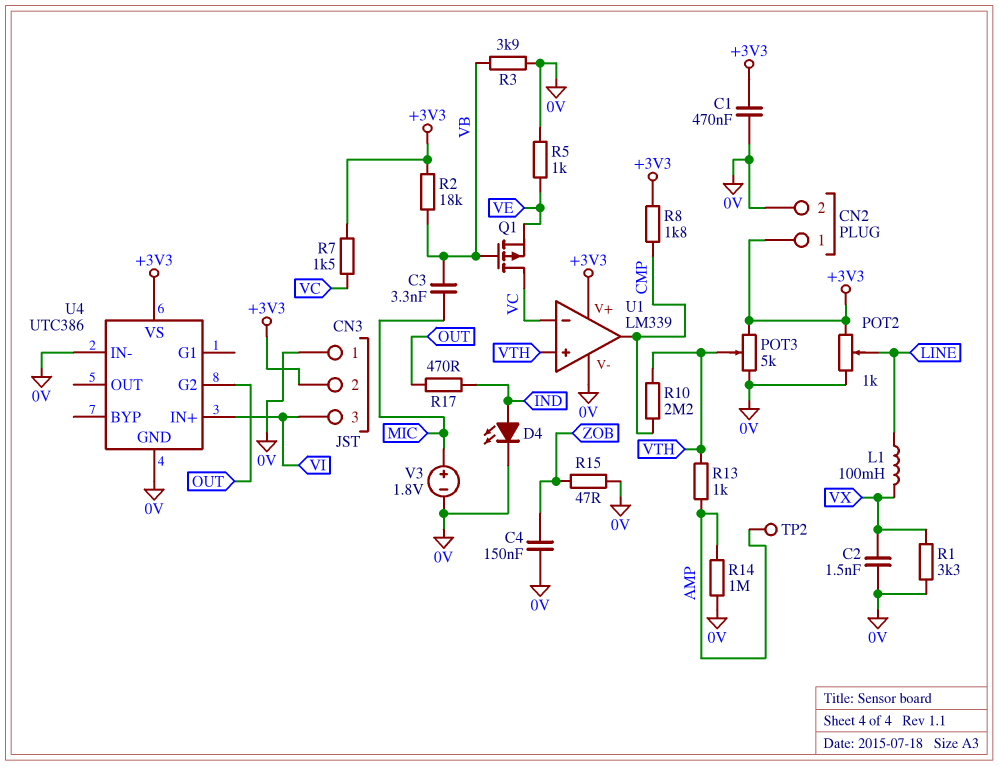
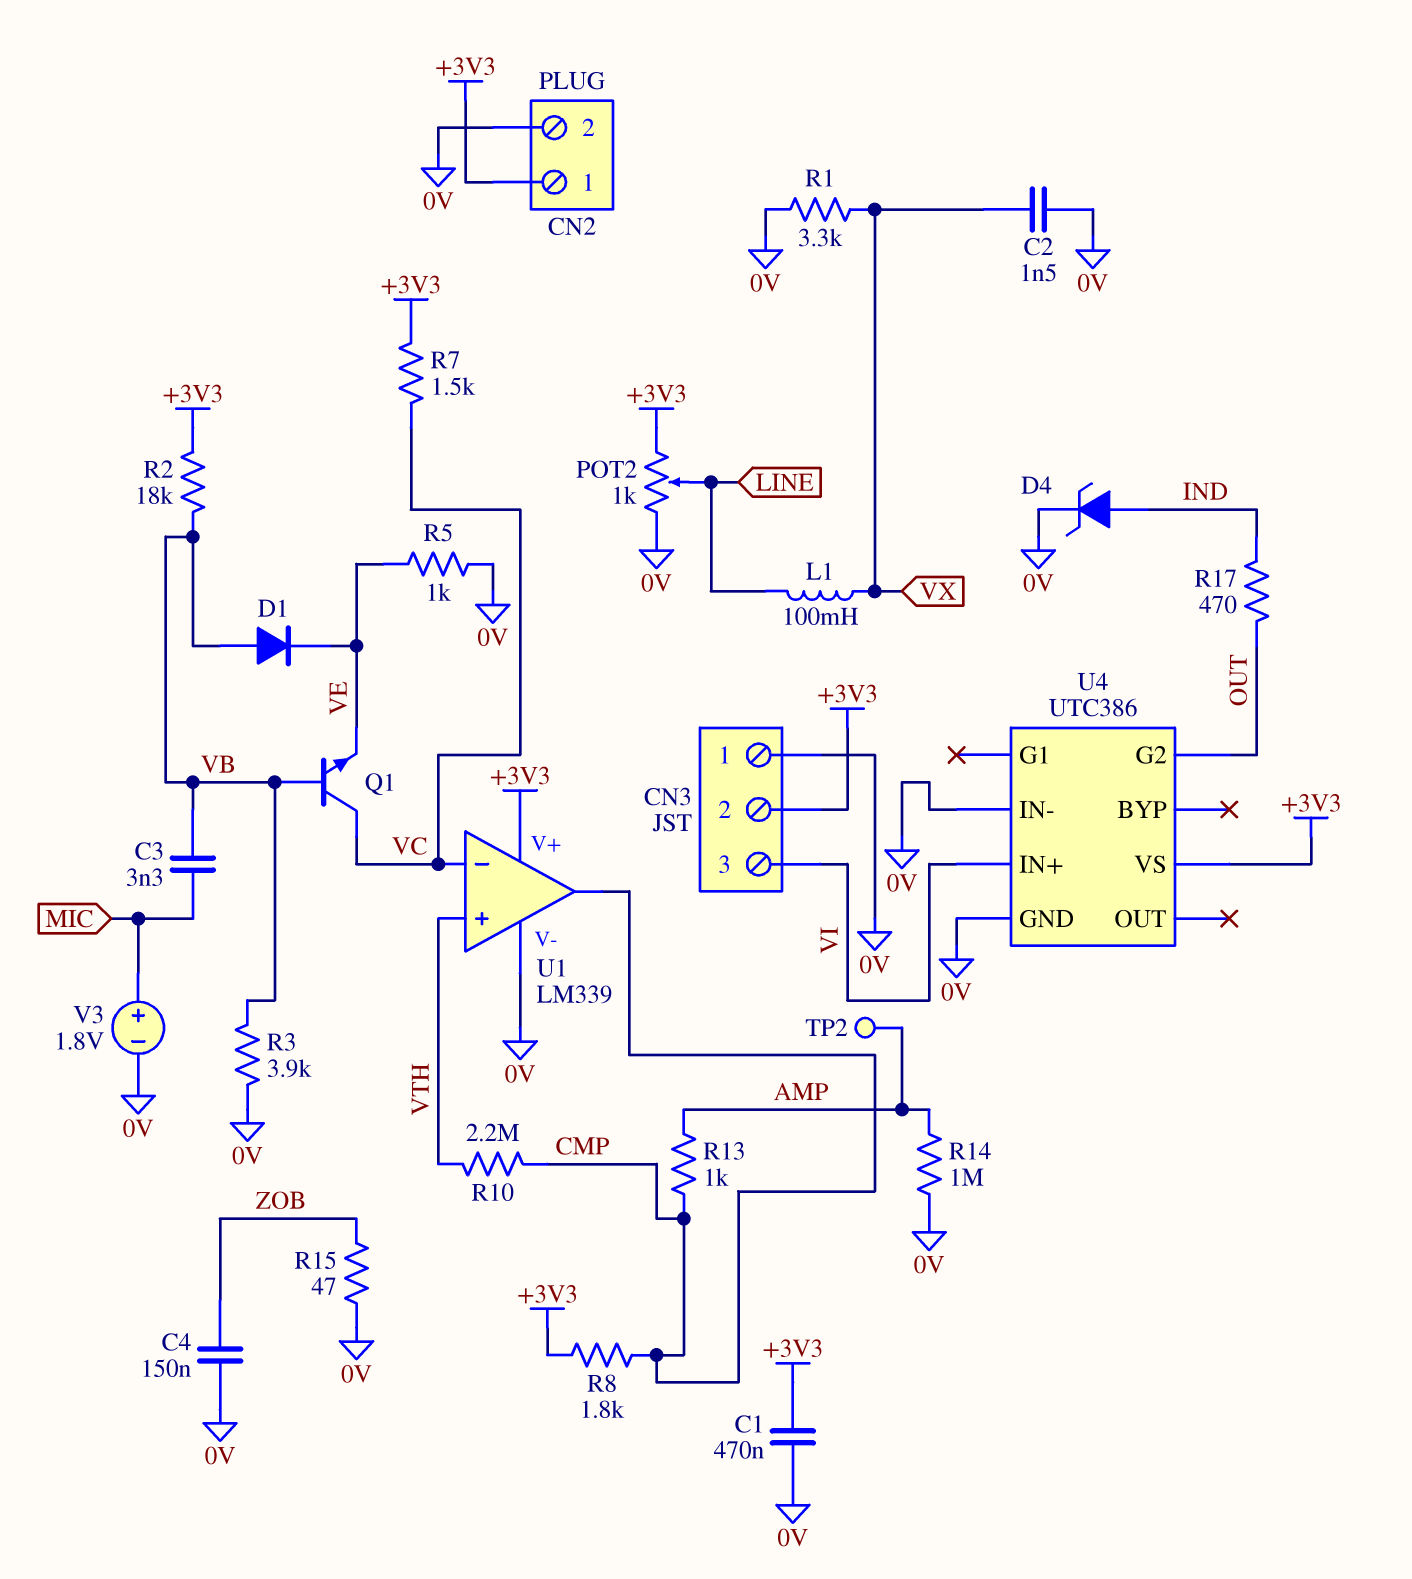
D1: none -> diode (A VB, K VE)
D4: LED (A IND, K 0V) -> zener (A IND, K 0V)
POT3: 5k (+3V3, 0V, wiper VTH) -> none
Q1: PMOS (G VB, D VC, S VE) -> NPN (B VB, C VC, E VE)
R13: 1k (AMP, VTH) -> 1k (AMP, CMP)

